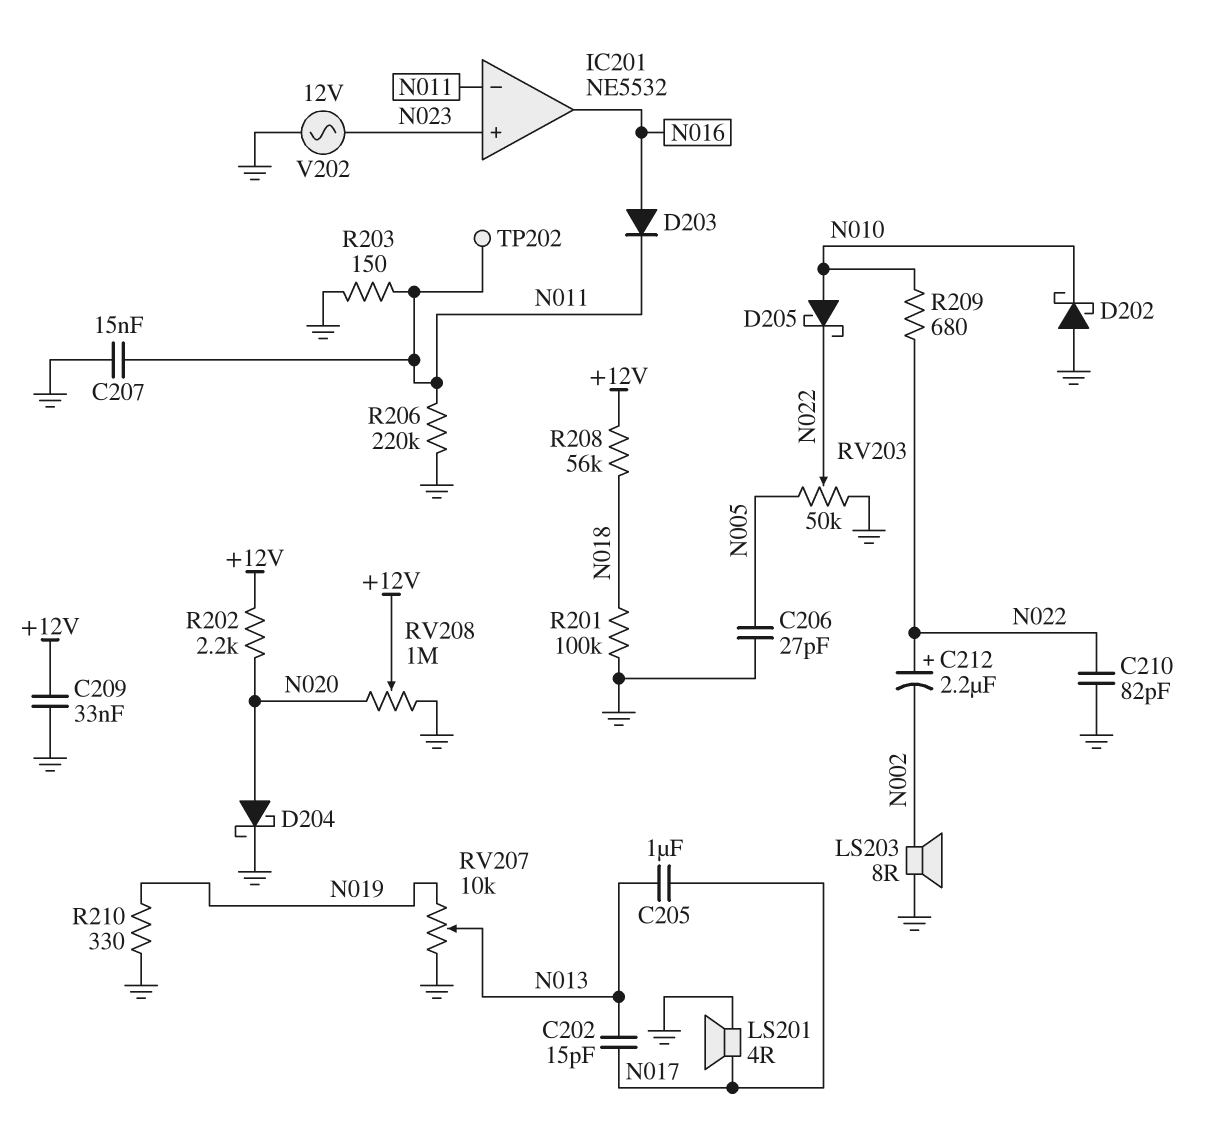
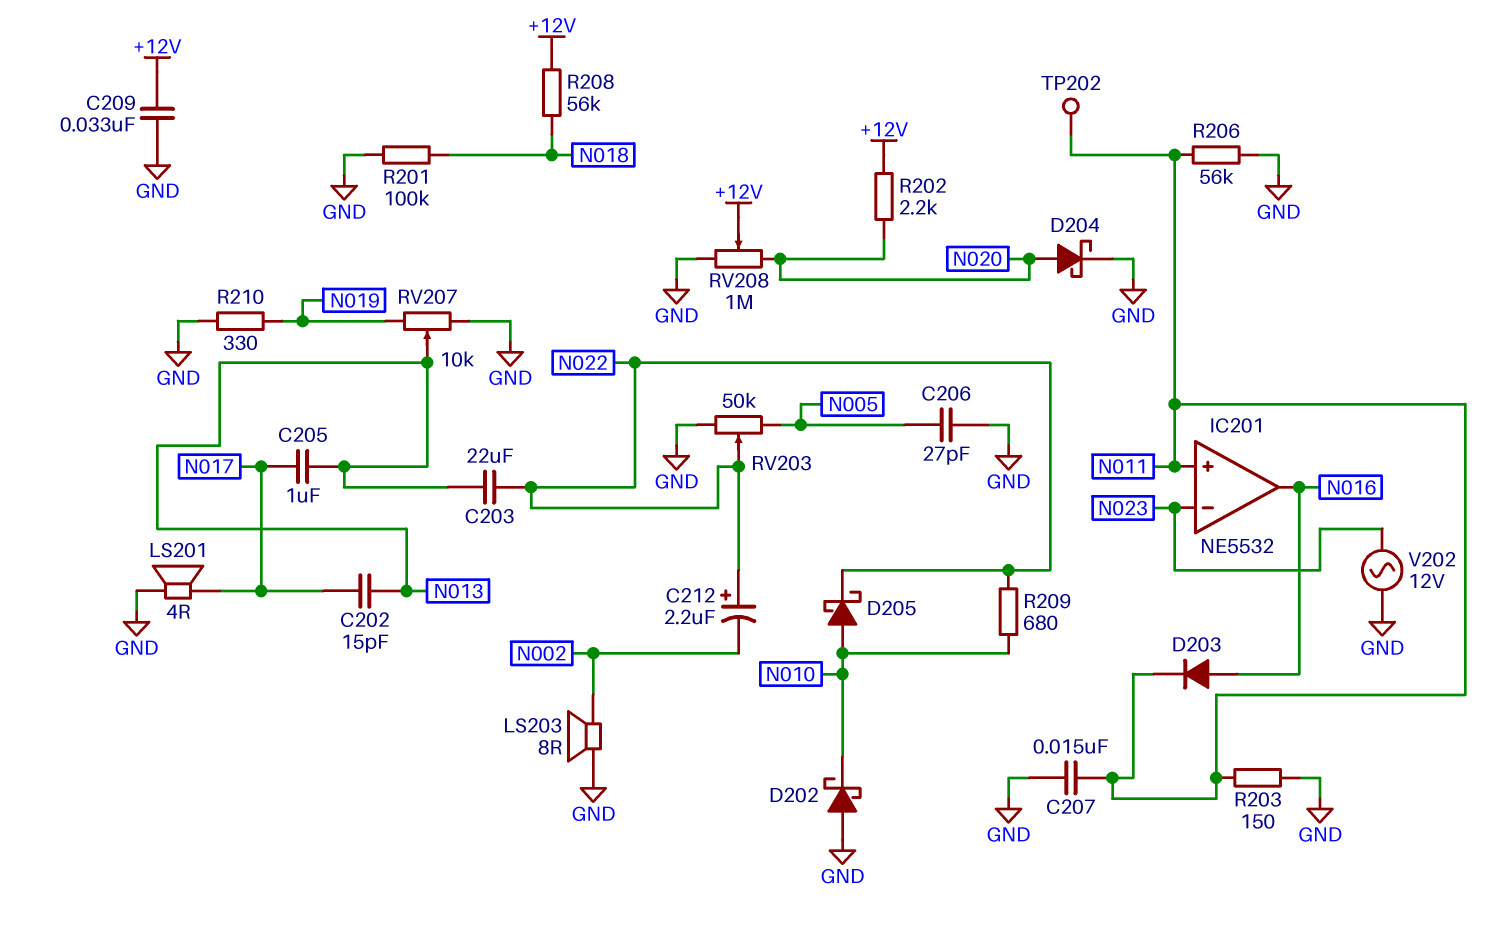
C203: none -> 22uF (N013, N022)
C210: 82pF (GND, N022) -> none
IC201 pin in+: N023 -> N011
IC201 pin in-: N011 -> N023
R206: 220k (GND, N011) -> 56k (GND, N011)

